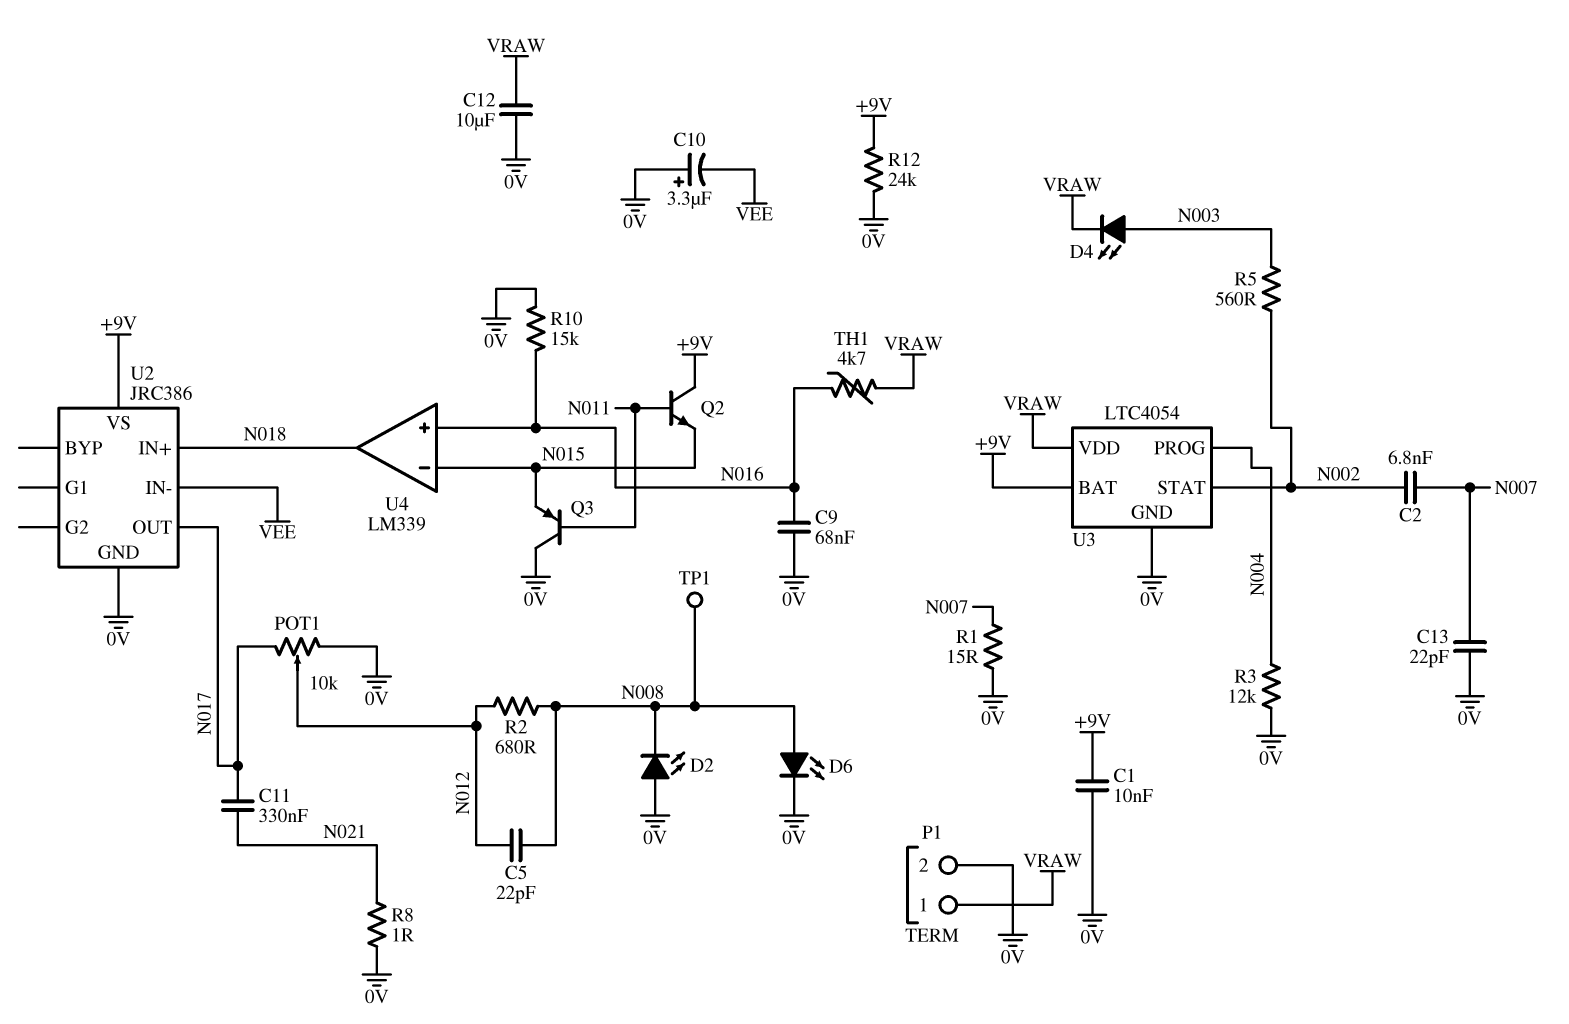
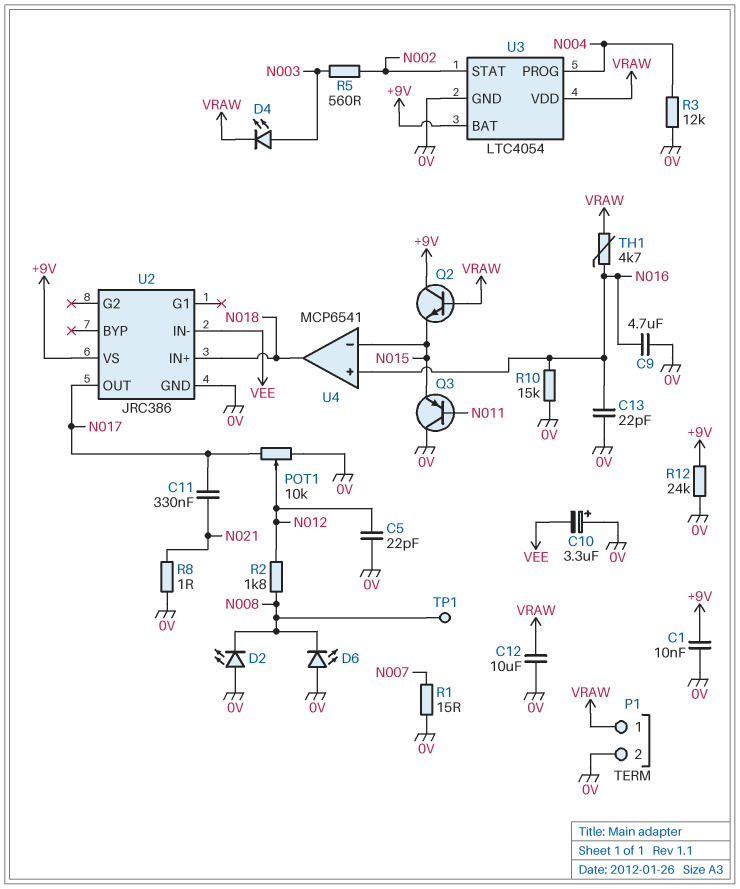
C2: 6.8nF (N002, N007) -> none
C5: 22pF (N008, N012) -> 22pF (0V, N012)
C9: 68nF (0V, N016) -> 4.7uF (0V, N016)
C13: 22pF (0V, N007) -> 22pF (0V, N016)
D6: LED (A N008, K 0V) -> LED (A 0V, K N008)
Q2: NPN (B N011, C +9V, E N015) -> NPN (B VRAW, C +9V, E N015)
R2: 680 (N008, N012) -> 1.8k (N008, N012)
U4: LM339 -> MCP6541

